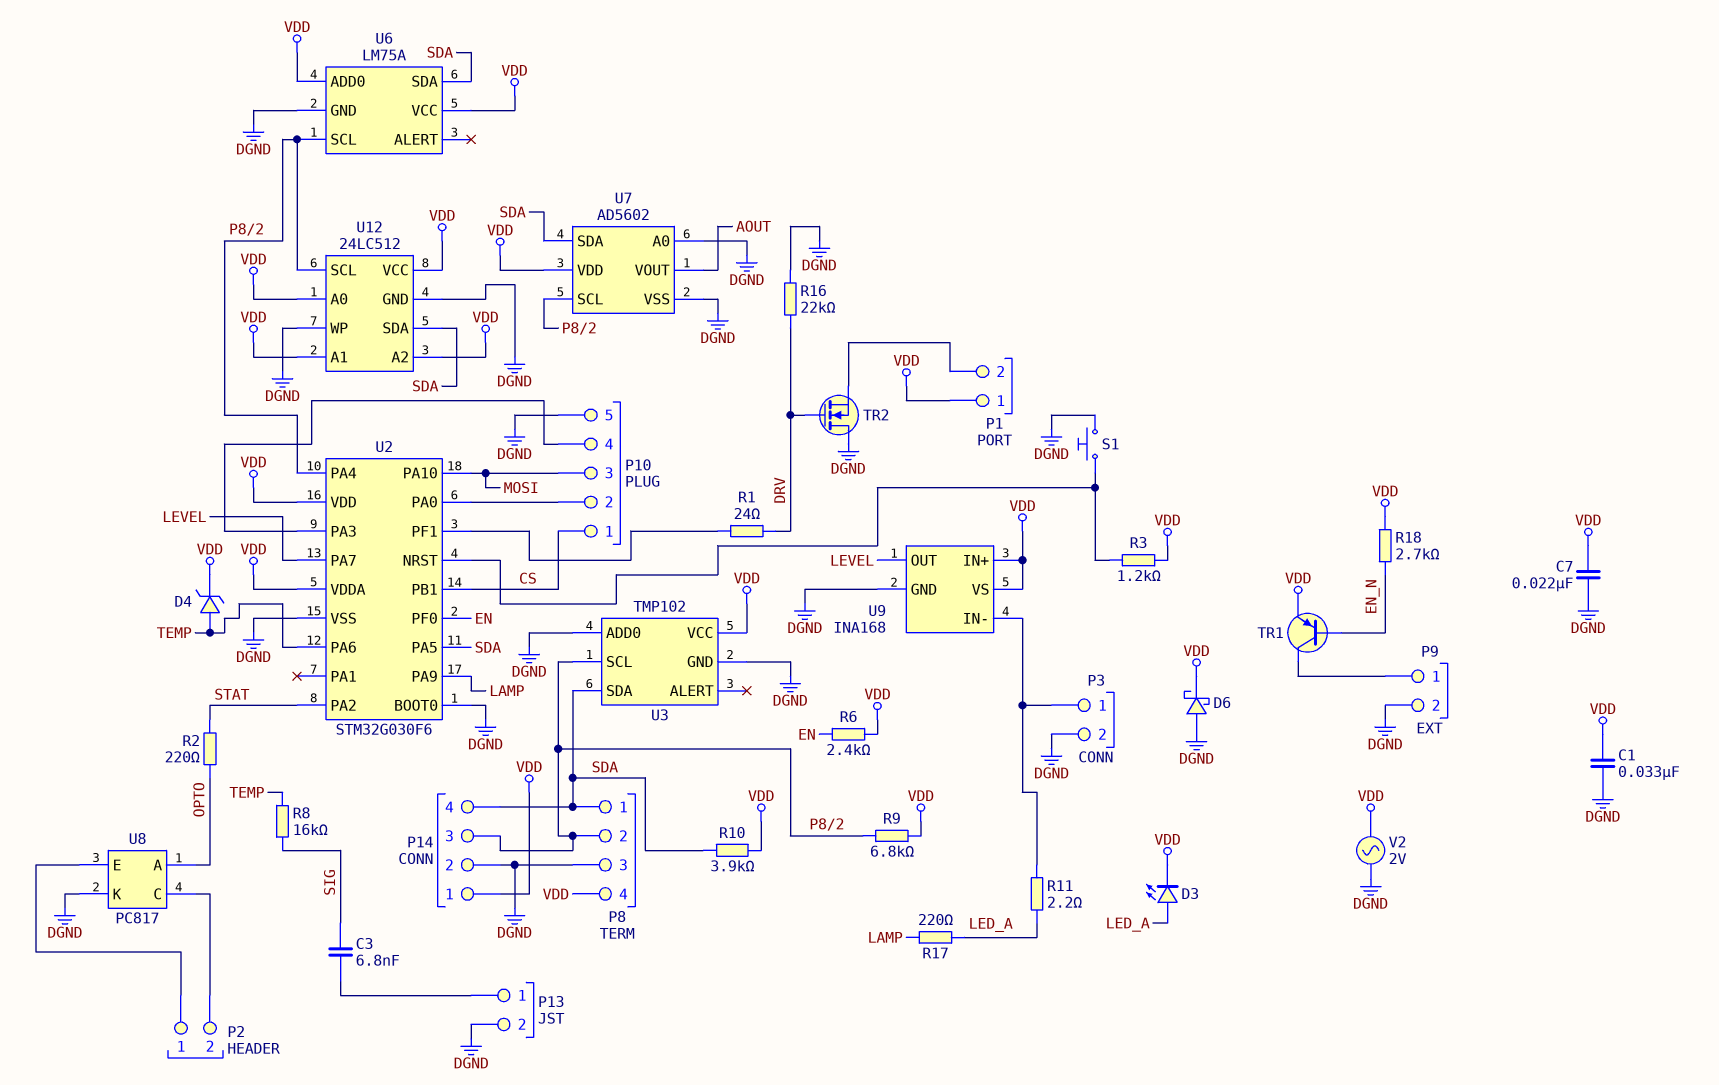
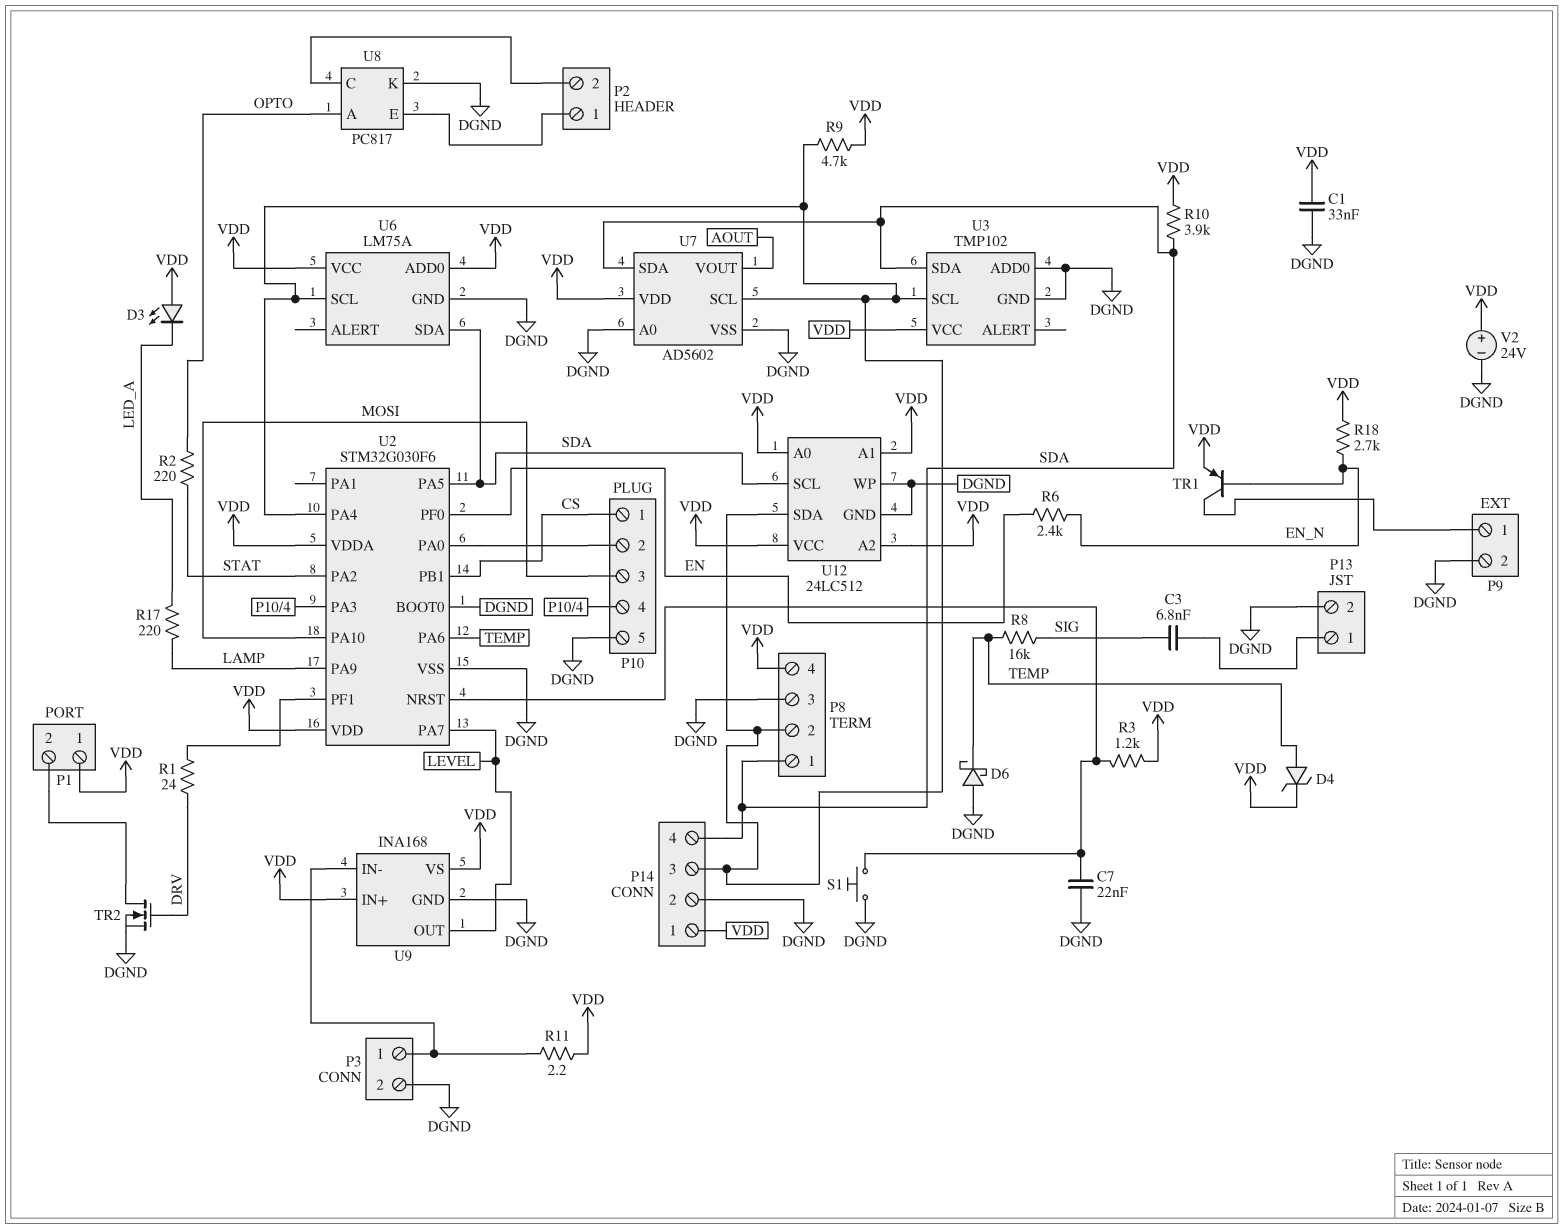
C7: 22nF (DGND, VDD) -> 22nF (DGND, U2/NRST)
D3: LED (A LED_A, K VDD) -> LED (A VDD, K LED_A)
D6: schottky (A DGND, K VDD) -> schottky (A DGND, K TEMP)
R6: 2.4k (EN, VDD) -> 2.4k (EN, EN_N)
R9: 6.8k (P8/2, VDD) -> 4.7k (P8/2, VDD)
R11: 2.2 (LED_A, P3/1) -> 2.2 (P3/1, VDD)
R16: 22k (DGND, DRV) -> none
TR2: NMOS (G DRV, D DGND, S P1/2) -> NMOS (G DRV, D P1/2, S DGND)
U12 pin SCL: P8/2 -> SDA
U12 pin SDA: SDA -> P8/2
V2: AC 2V (DGND, VDD) -> 24V (plus VDD, minus DGND)

